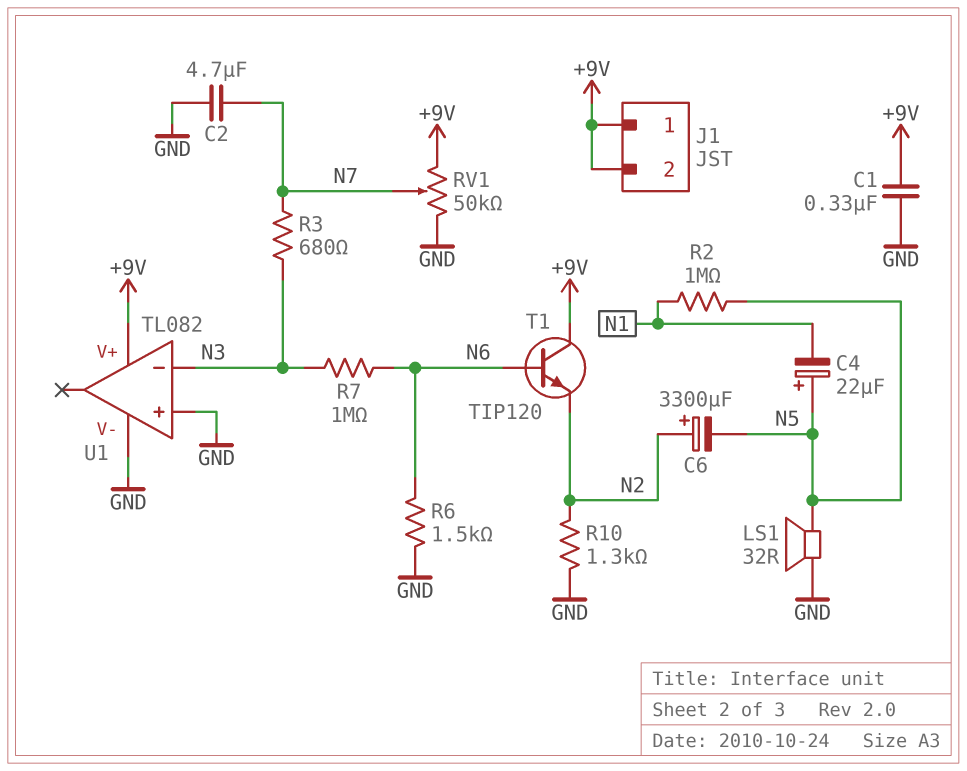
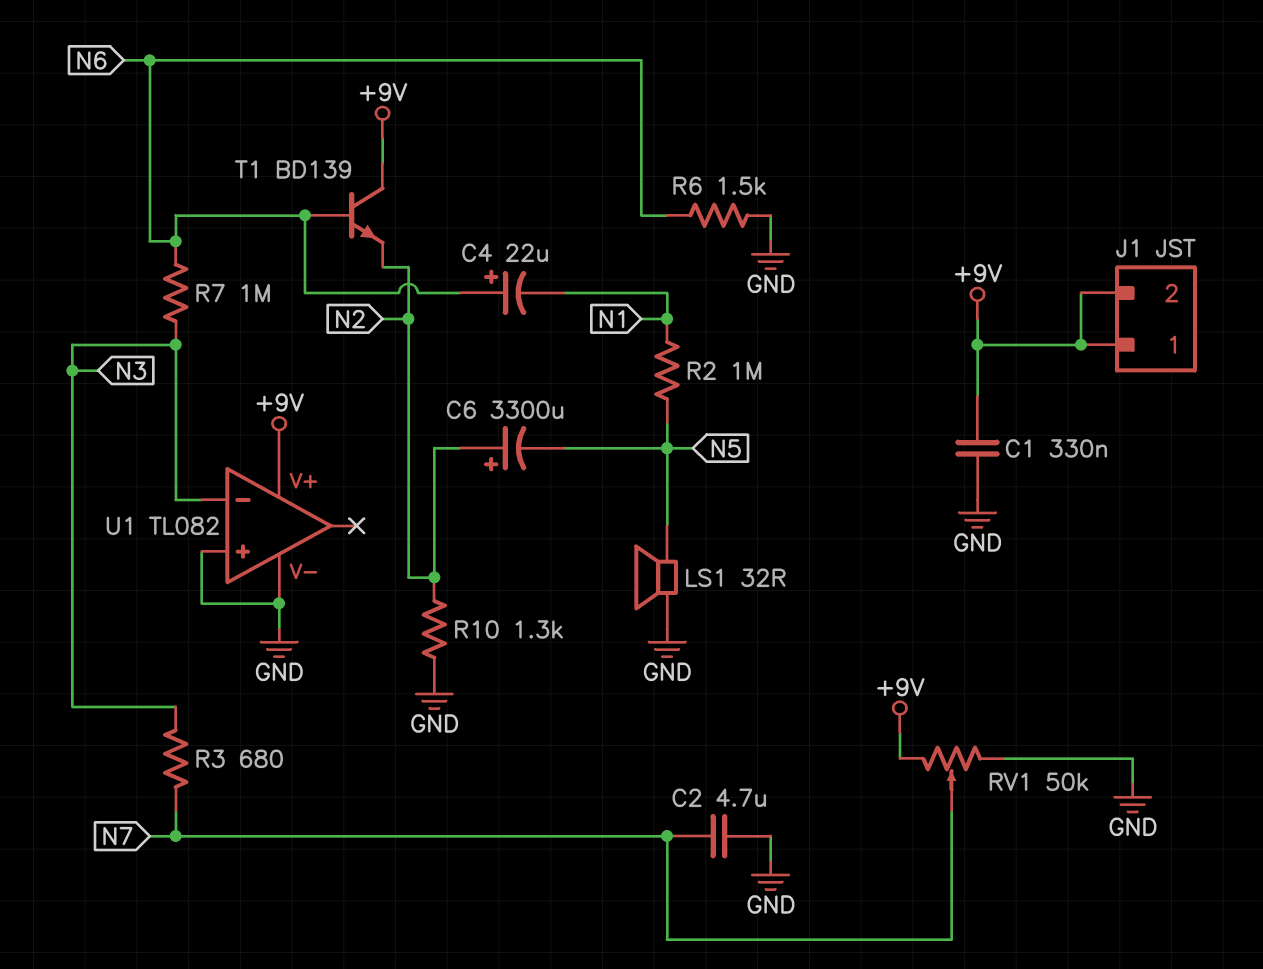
C4: 22uF (plus N5, minus N1) -> 22uF (plus N6, minus N1)
T1: NPN TIP120 (B N6, C +9V, E N2) -> NPN BD139 (B N6, C +9V, E N2)

